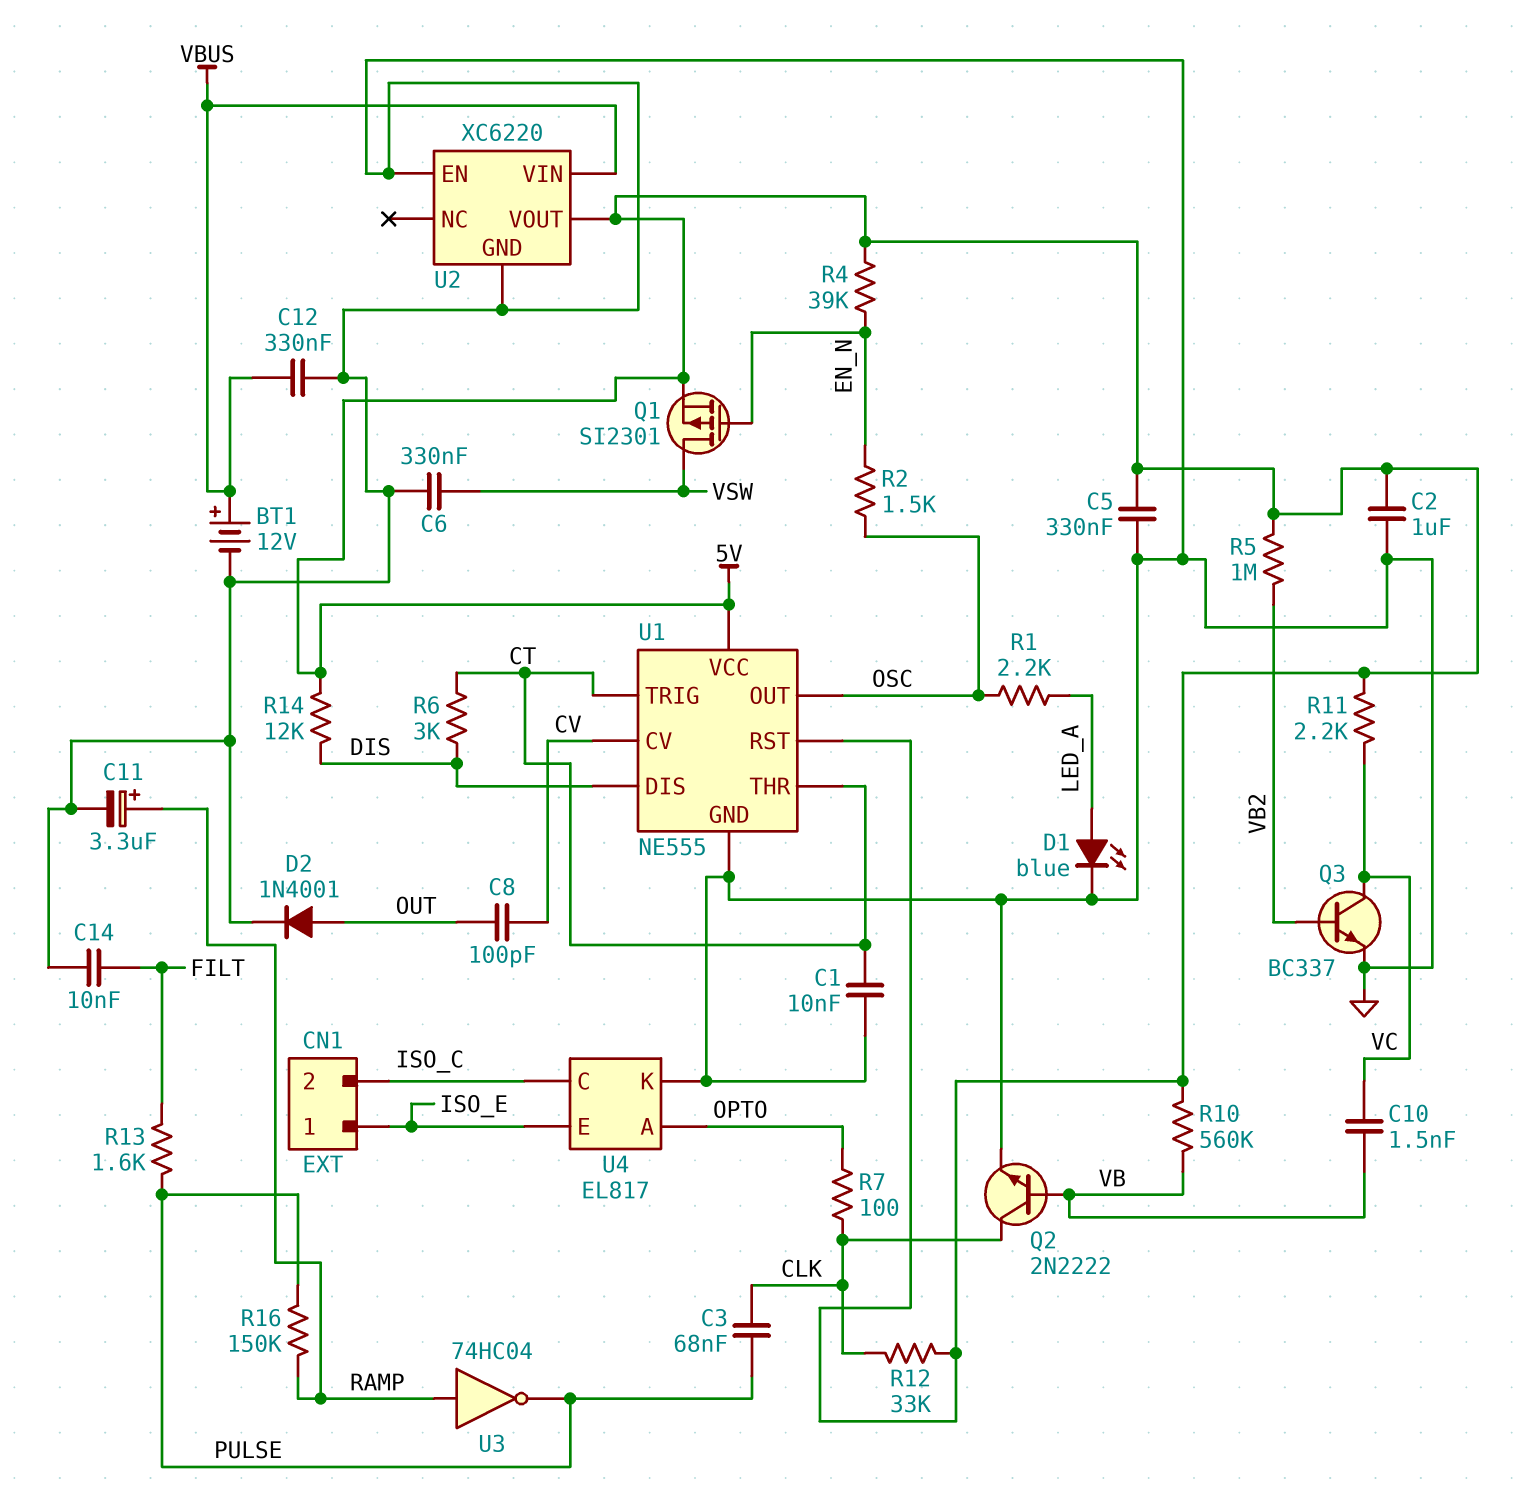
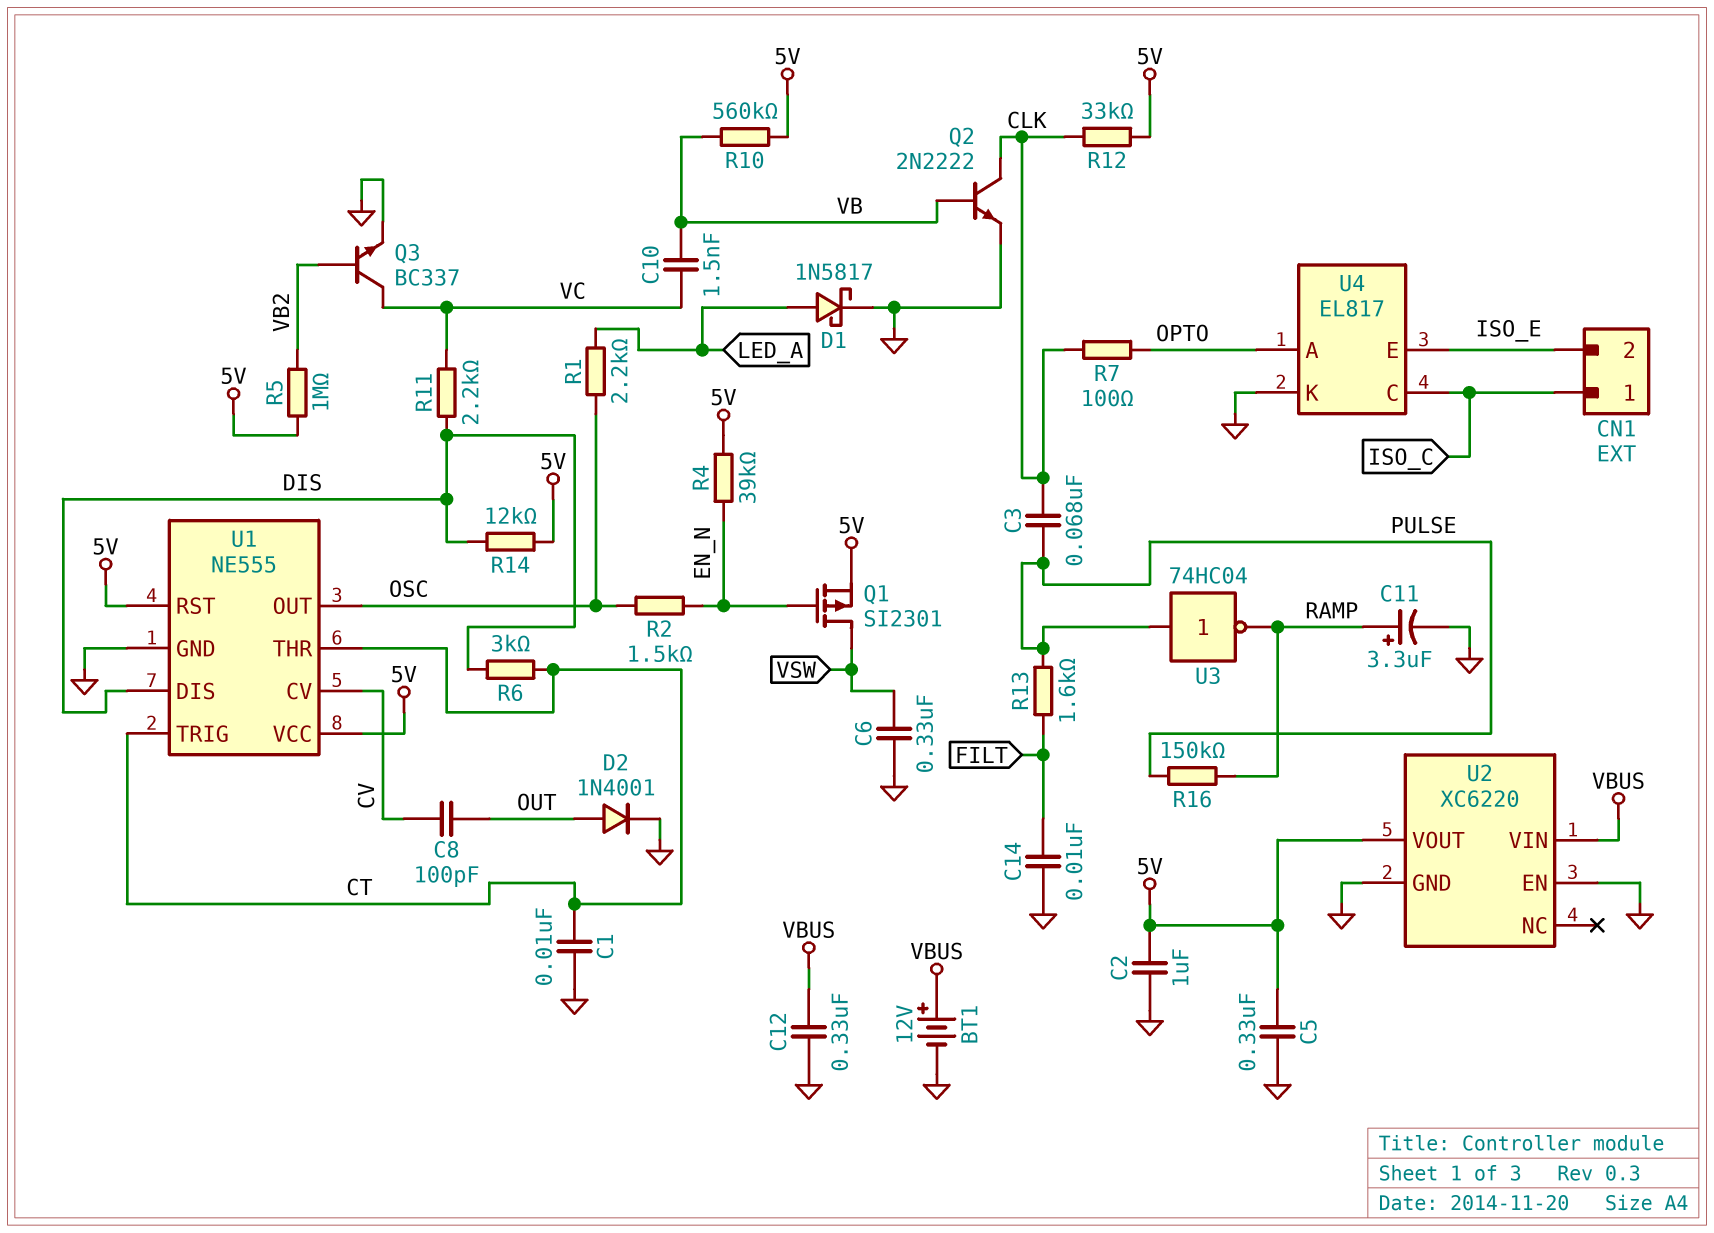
CN1 pin 1: ISO_E -> ISO_C
CN1 pin 2: ISO_C -> ISO_E
D1: LED blue (A LED_A, K GND) -> schottky 1N5817 (A LED_A, K GND)
R11: 2.2k (5V, VC) -> 2.2k (DIS, VC)
U3: NOT 74HC04 (in RAMP, out PULSE) -> NOT 74HC04 (in PULSE, out RAMP)

